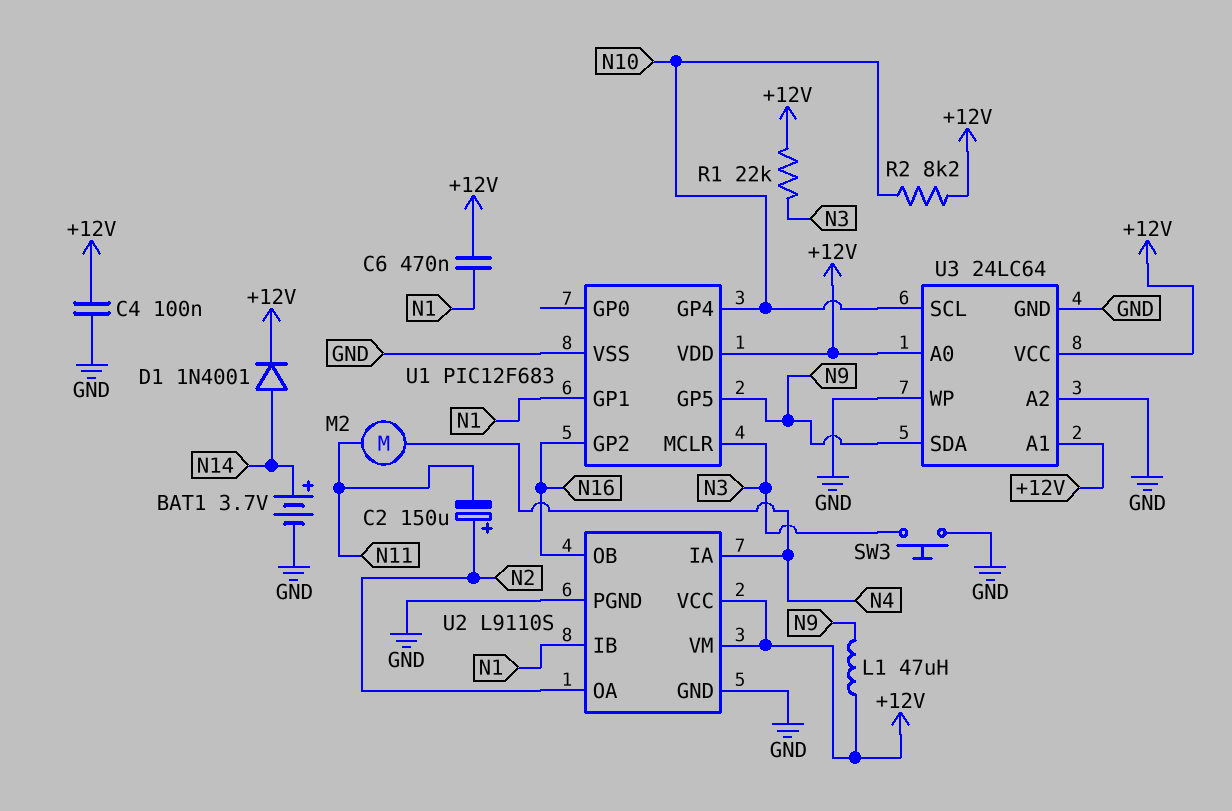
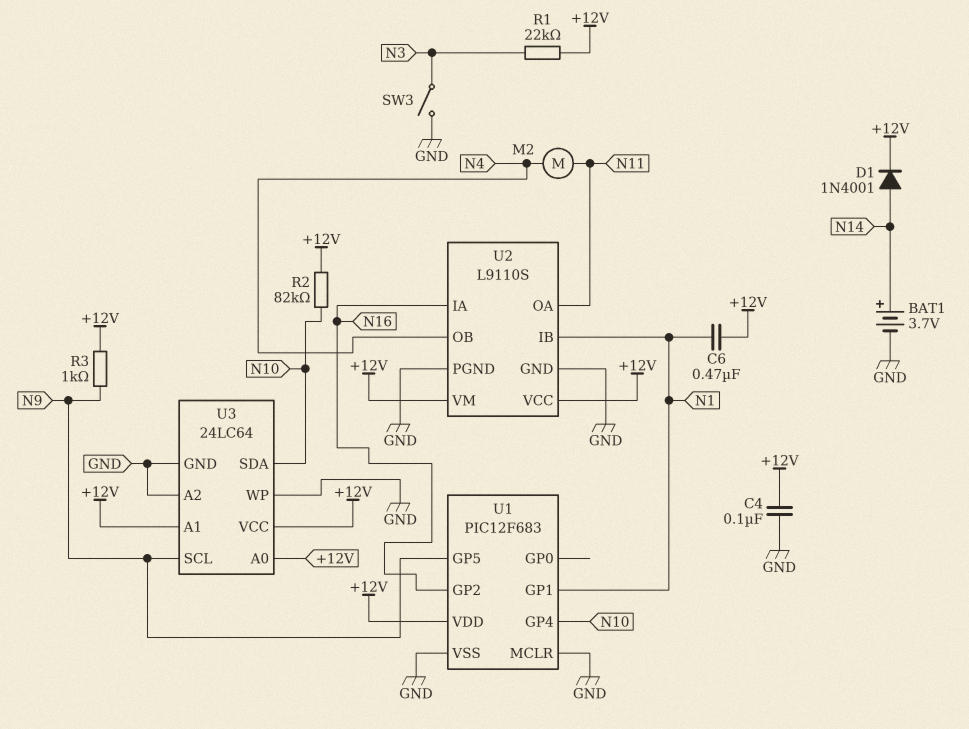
C2: 150uF (plus N2, minus N11) -> none
L1: 47uH (+12V, N9) -> none
R2: 8.2k (+12V, N10) -> 82k (+12V, N10)
R3: none -> 1k (+12V, N9)
SW3: button (GND, N3) -> switch (GND, N3)
U1 pin MCLR: N3 -> GND
U2 pin IA: N4 -> N16
U2 pin OA: N2 -> N11
U2 pin OB: N16 -> N4
U3 pin SCL: N10 -> N9
U3 pin SDA: N9 -> N10

